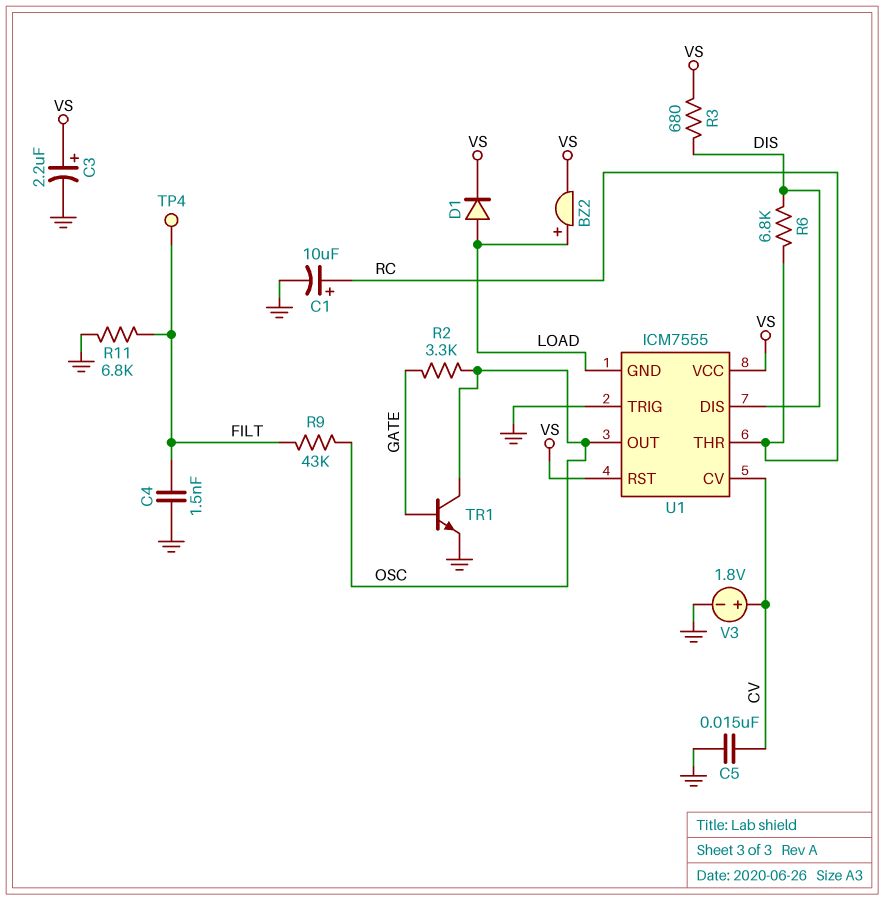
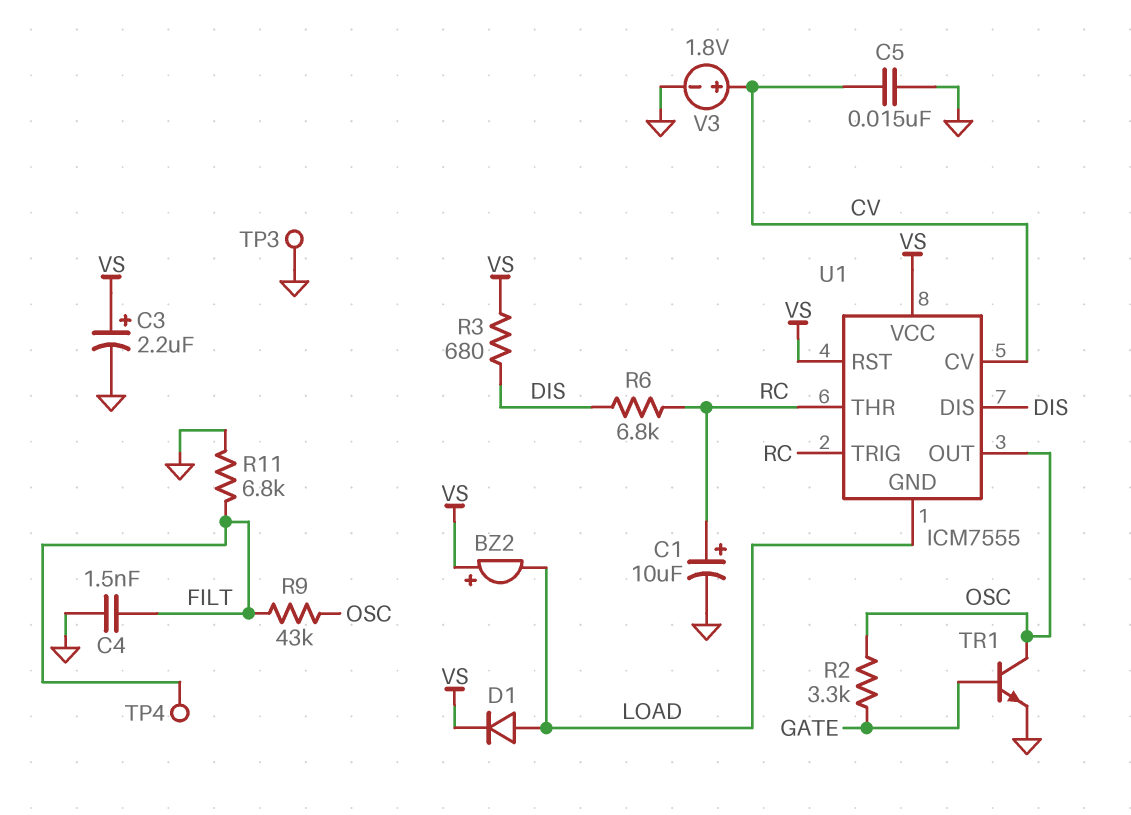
BZ2: buzzer (plus LOAD, minus VS) -> buzzer (plus VS, minus LOAD)
TP3: none -> test point (GND)
U1 pin TRIG: GND -> RC

